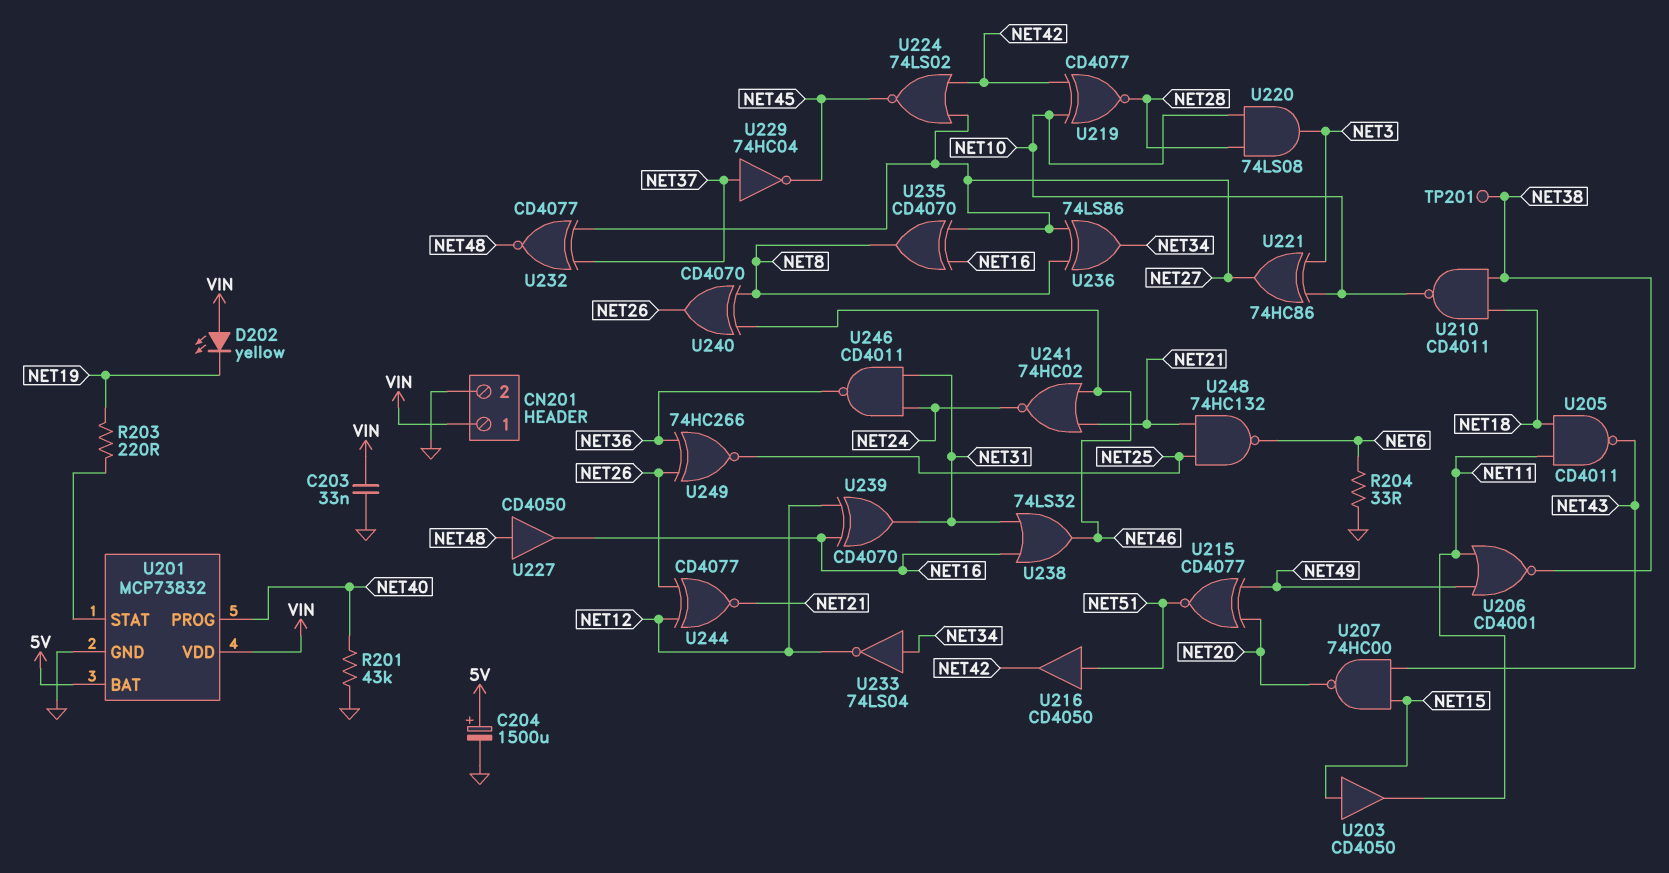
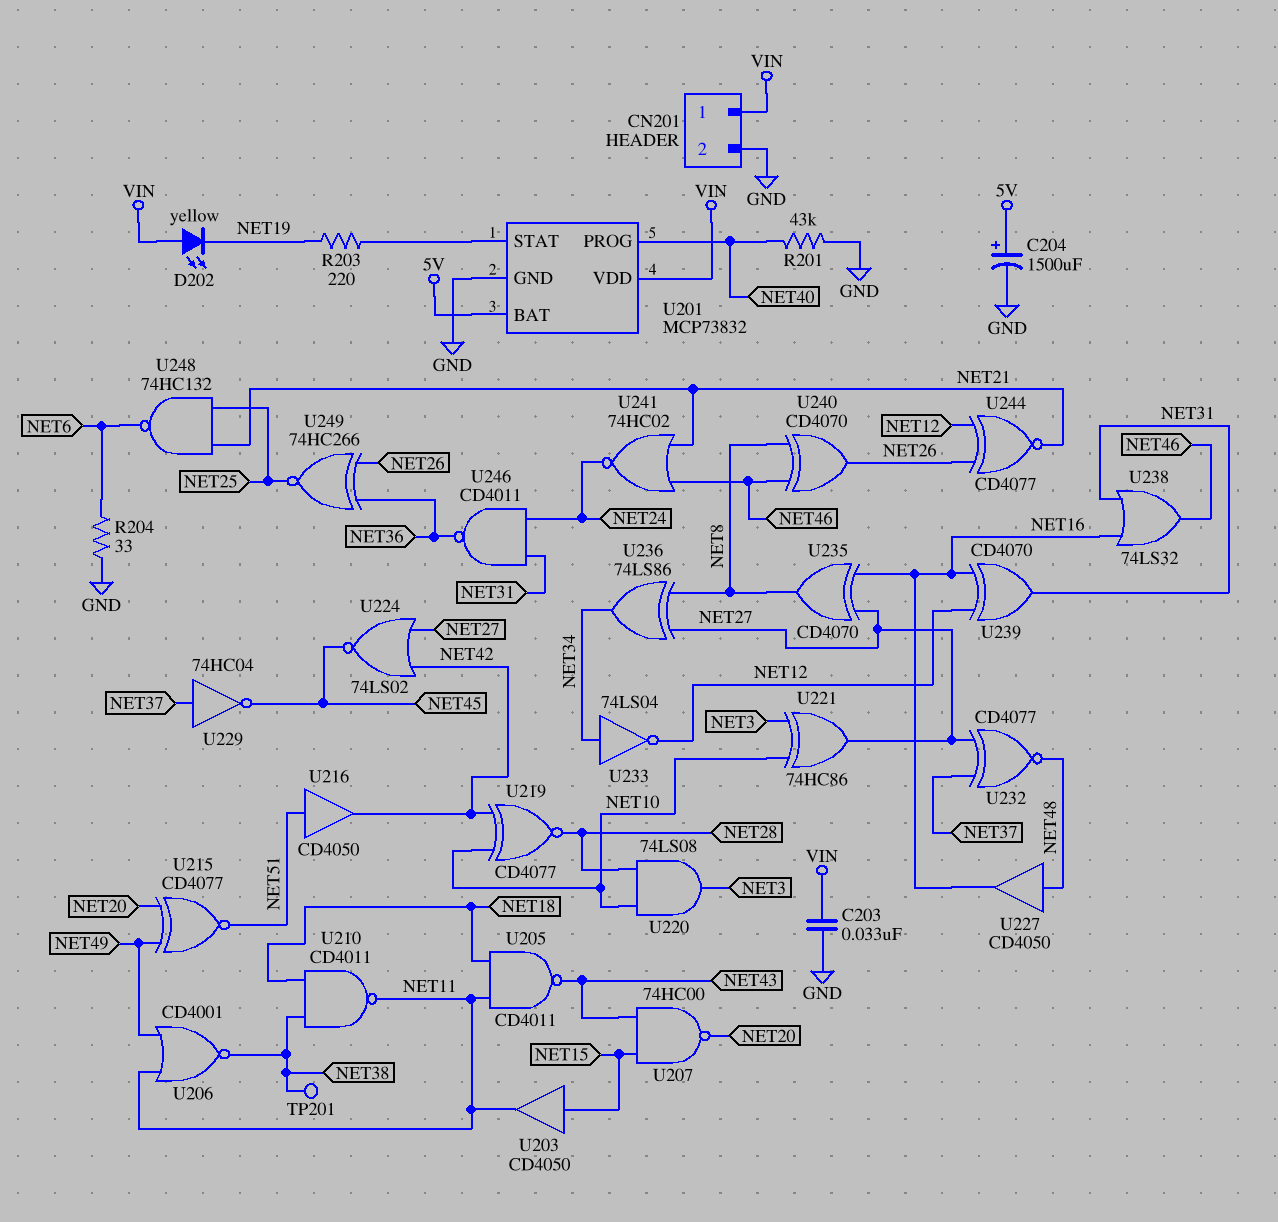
U210: NAND CD4011 (in NET18, in NET38, out NET10) -> NAND CD4011 (in NET18, in NET38, out NET11)

